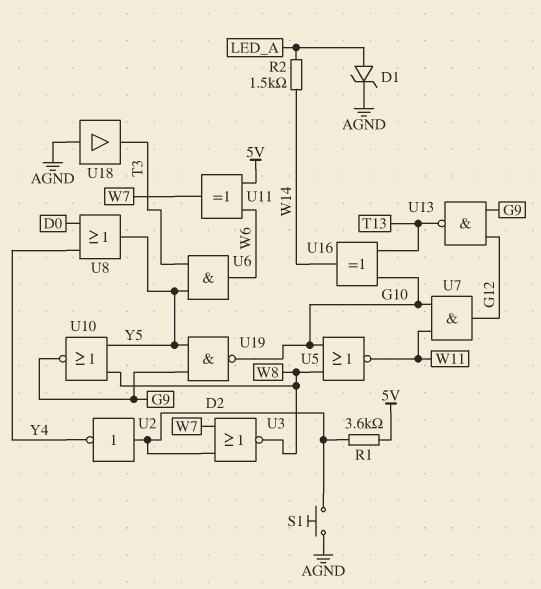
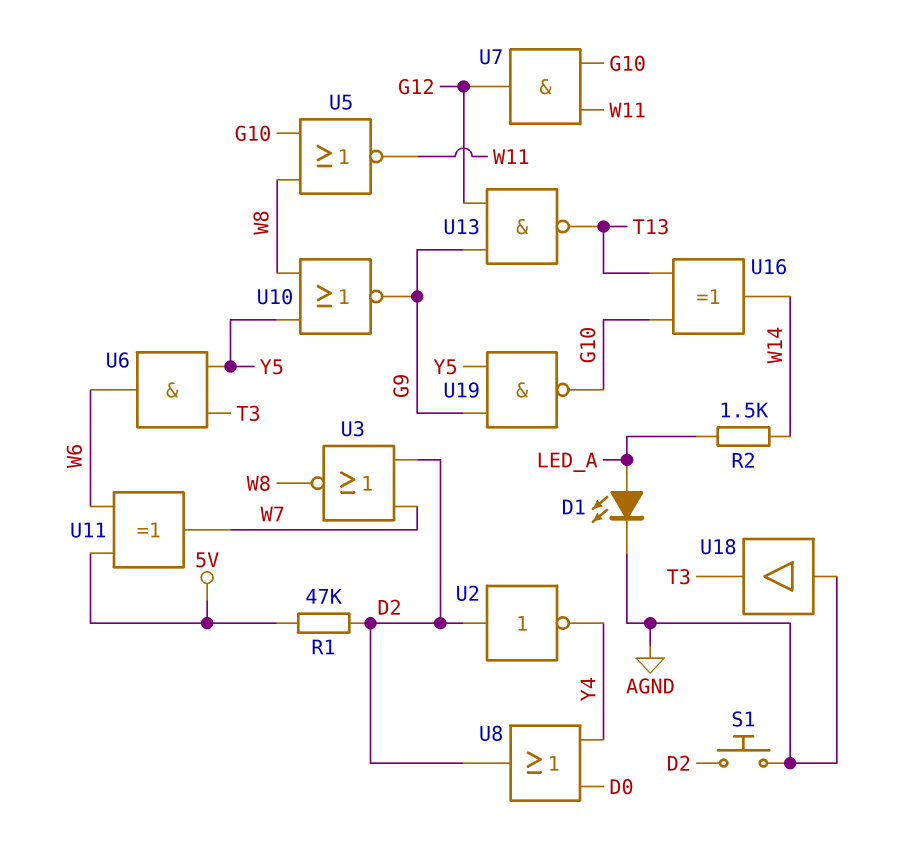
D1: zener (A LED_A, K AGND) -> LED (A LED_A, K AGND)
R1: 3.6k (5V, D2) -> 47k (5V, D2)
U8: OR (in D0, in Y4, out Y5) -> OR (in D0, in Y4, out D2)

